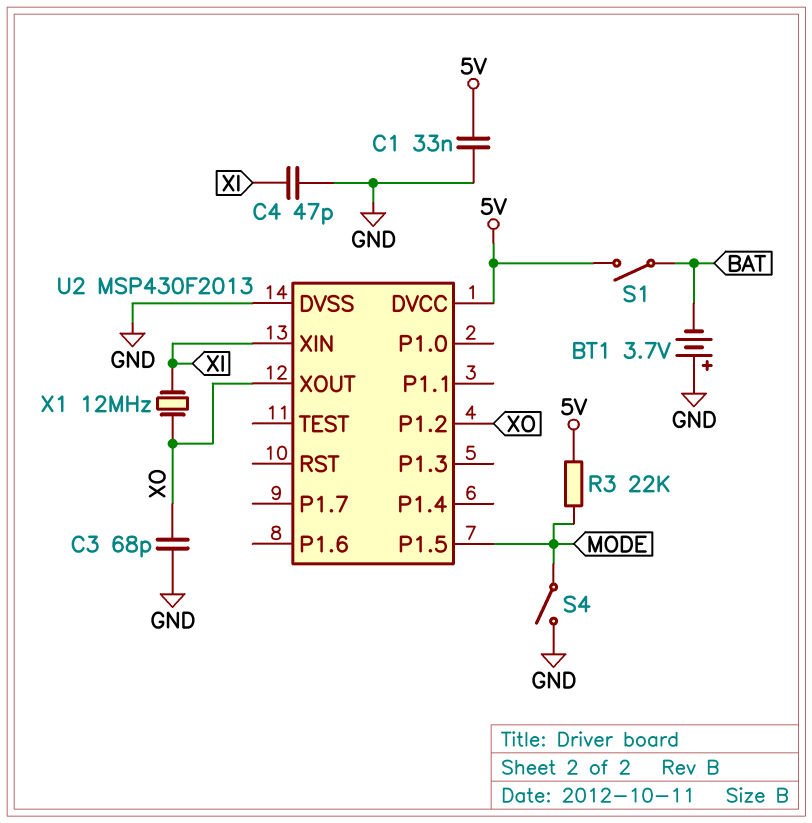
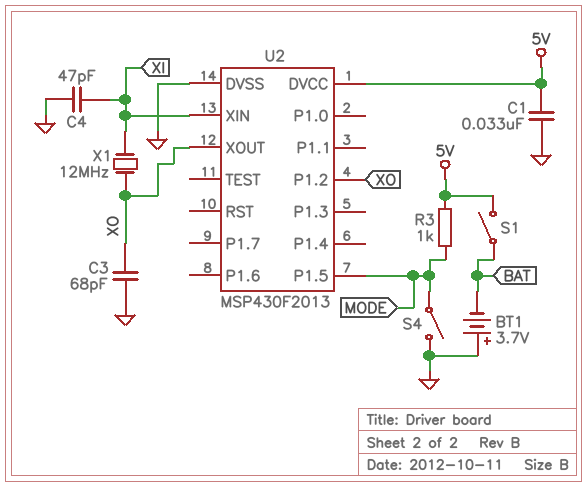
R3: 22k (5V, MODE) -> 1k (5V, MODE)

